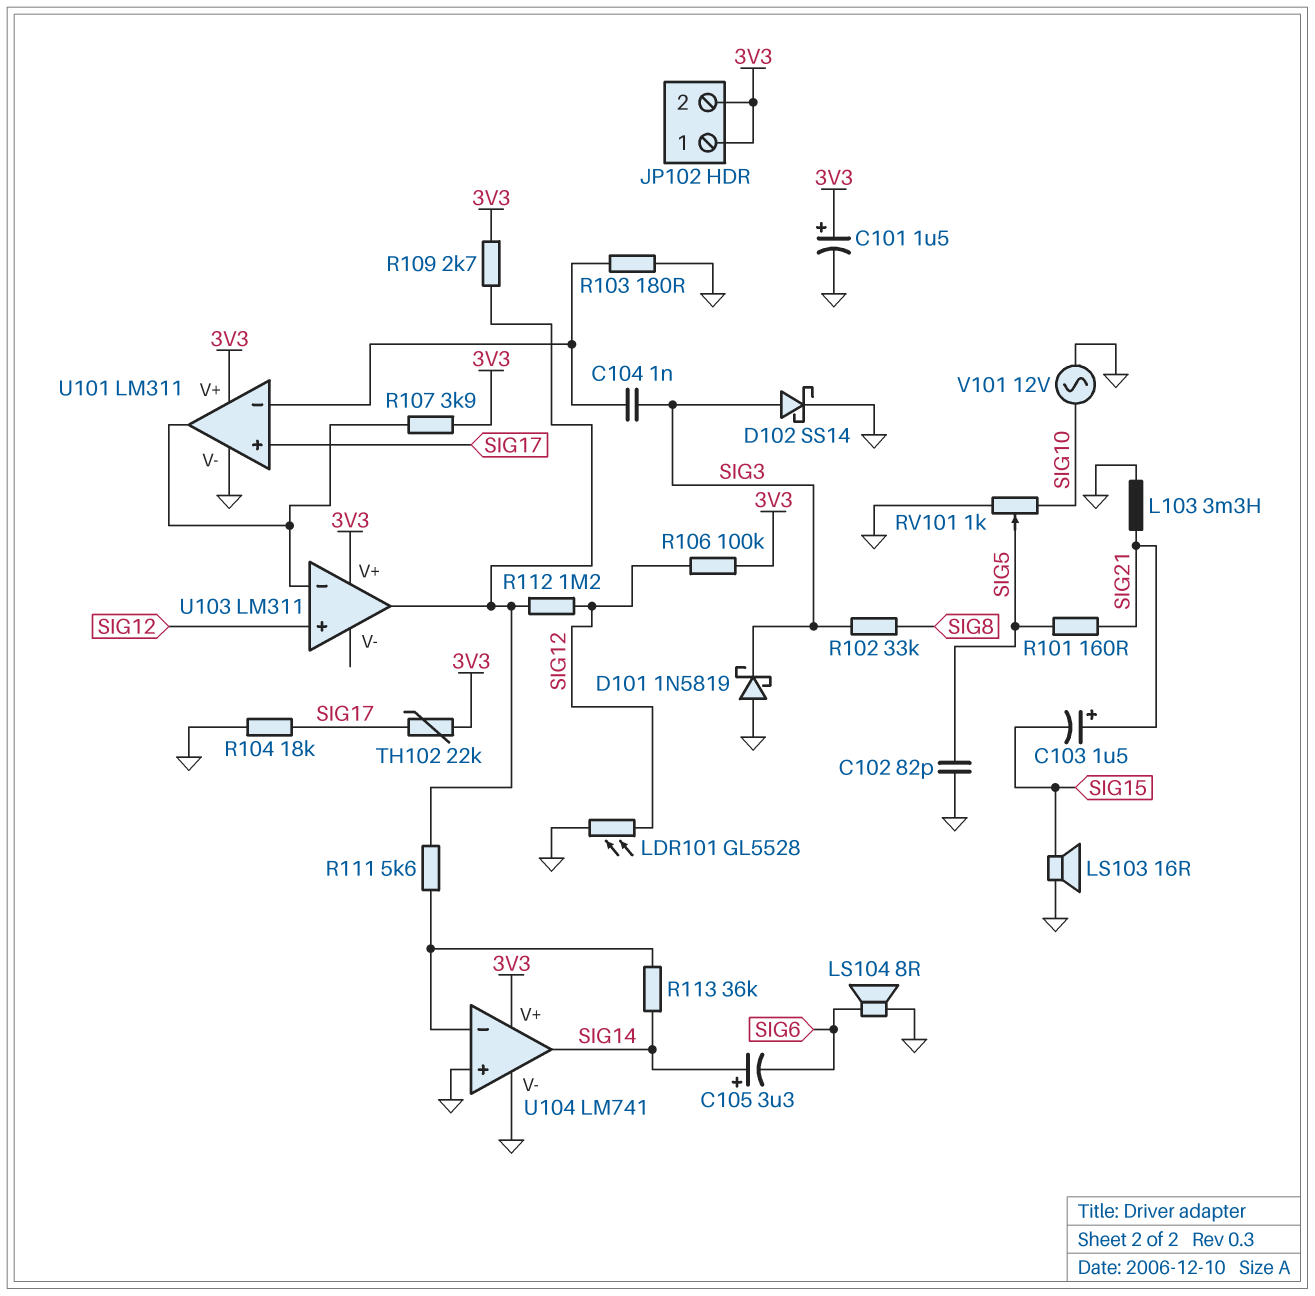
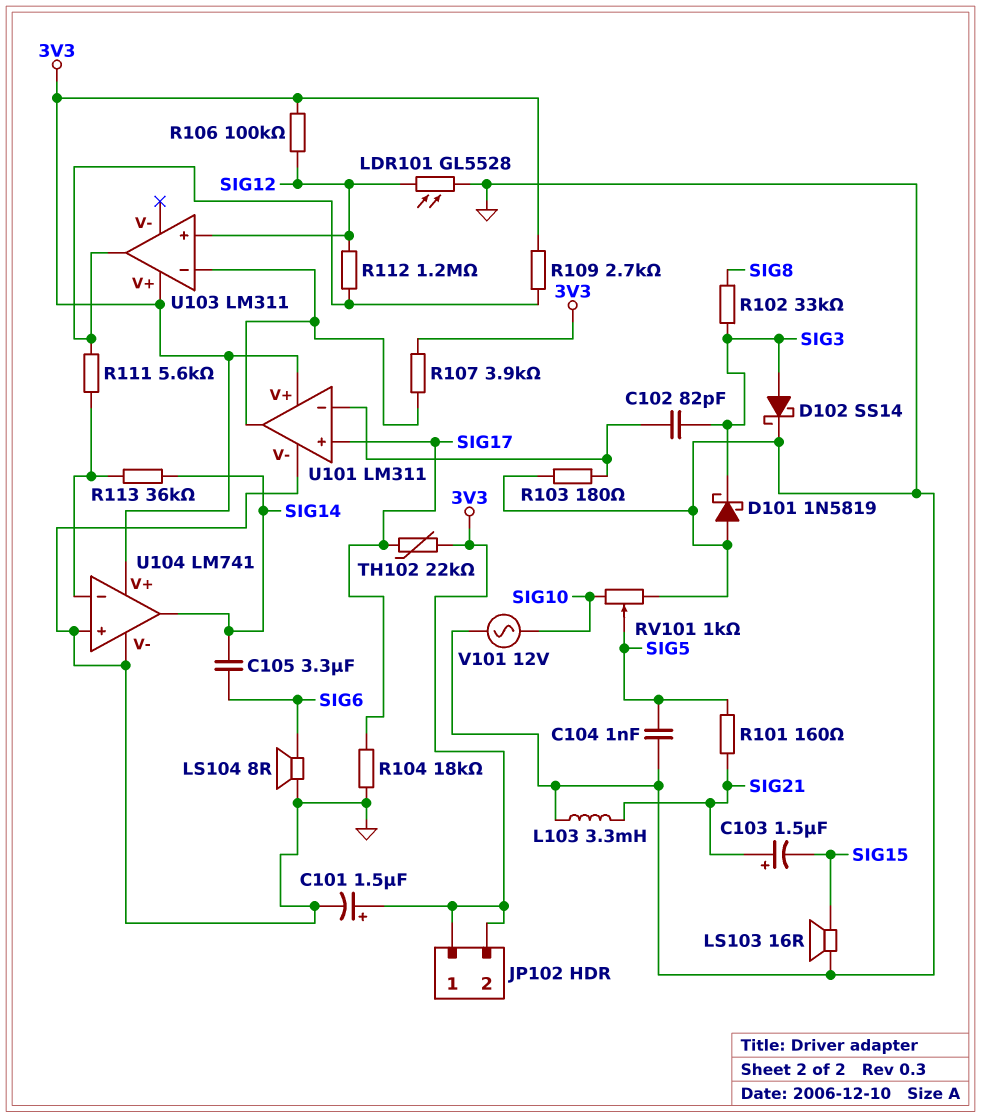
C102: 82pF (GND, SIG5) -> 82pF (SIG3, U101/in-)
C104: 1nF (SIG3, U101/in-) -> 1nF (GND, SIG5)
C105: 3.3uF (plus SIG14, minus SIG6) -> 3.3uF (SIG6, SIG14)

